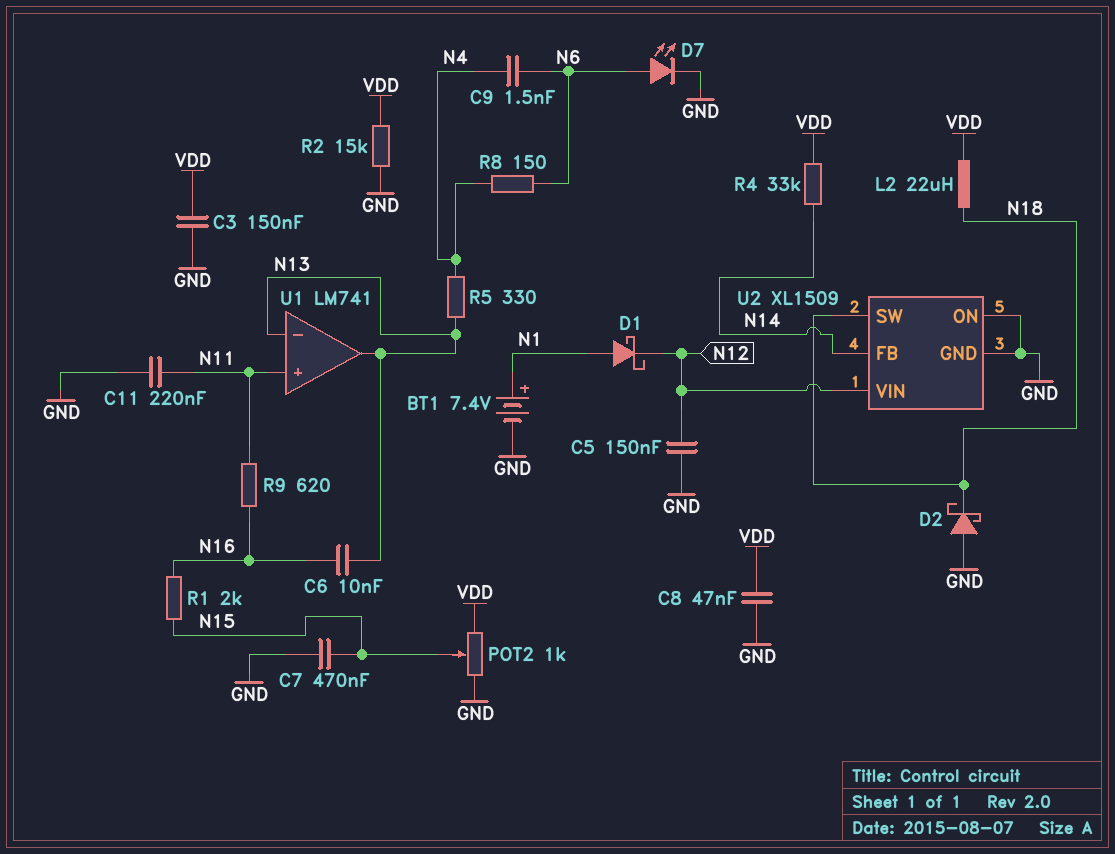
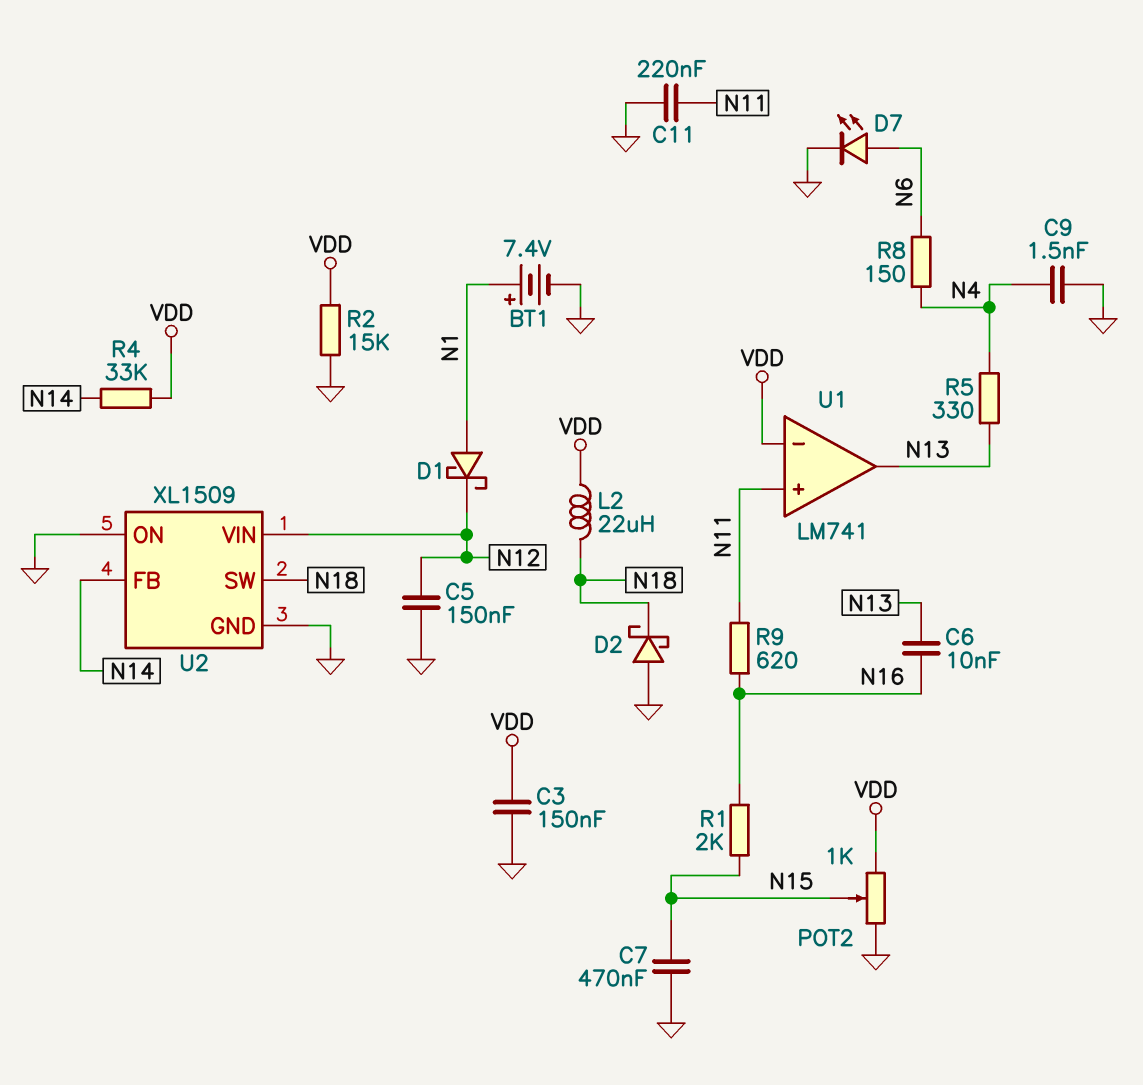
C8: 47nF (GND, VDD) -> none
C9: 1.5nF (N4, N6) -> 1.5nF (GND, N4)
U1 pin in-: N13 -> VDD

